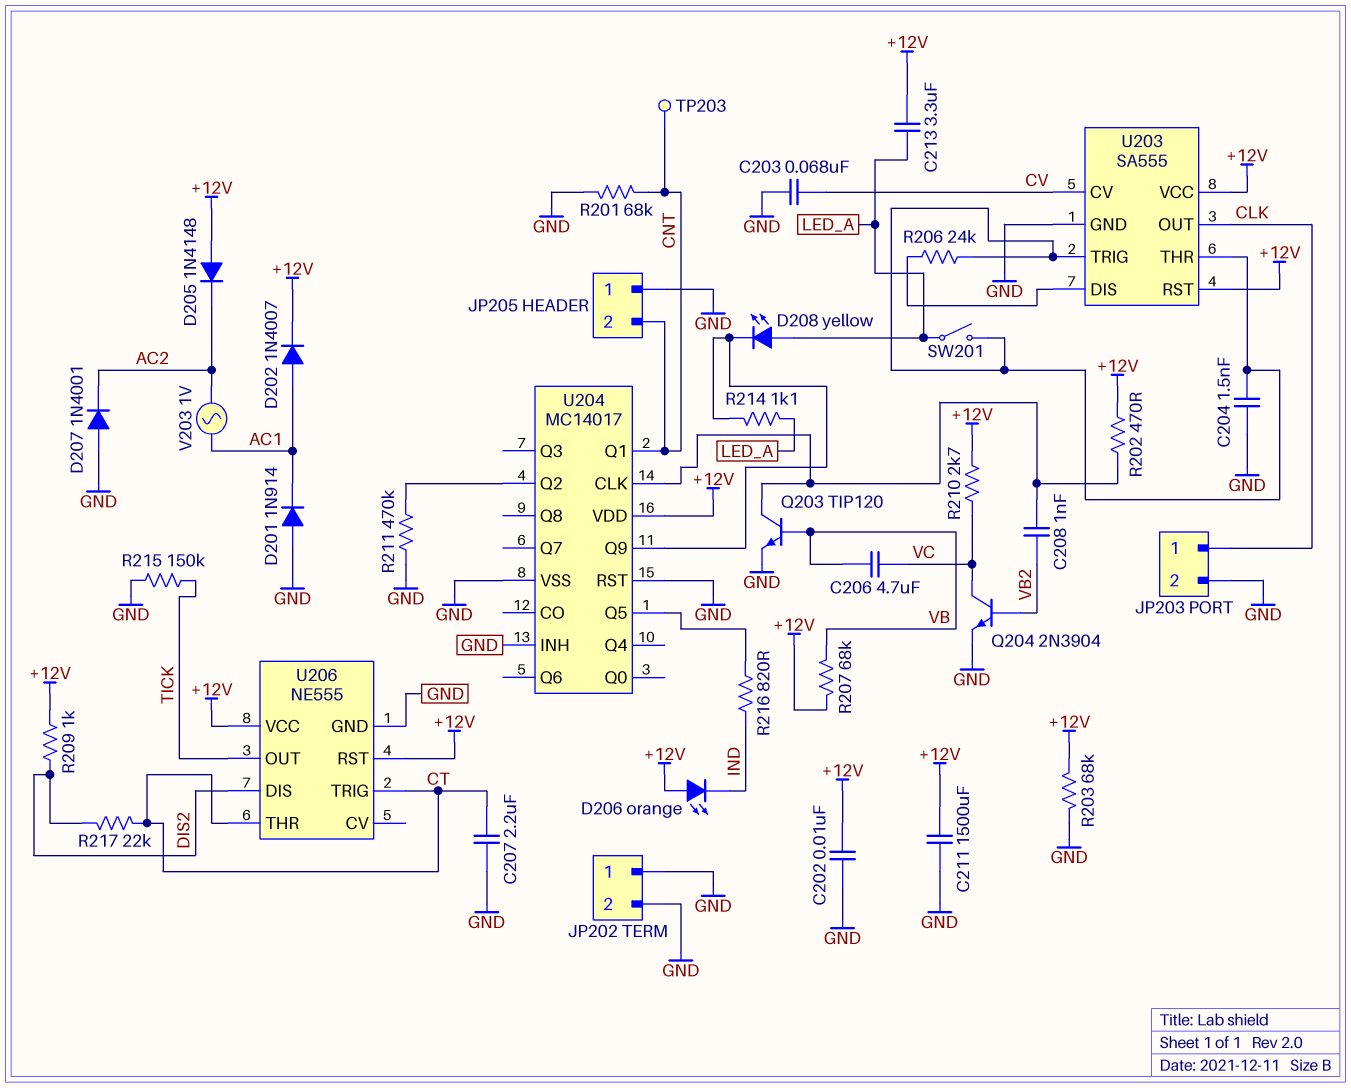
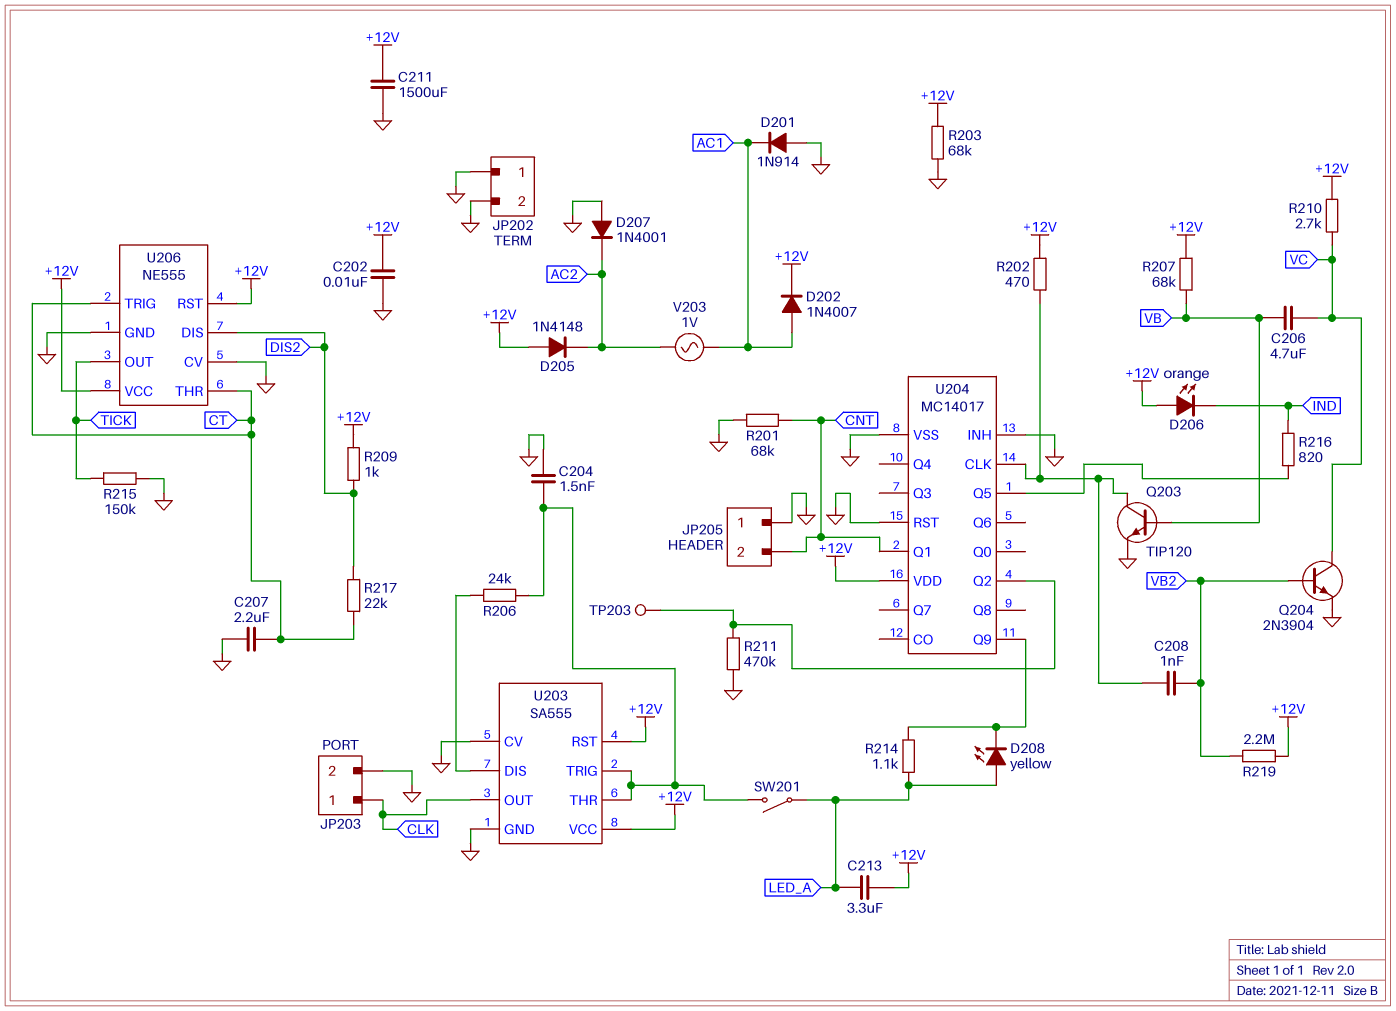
C203: 68nF (CV, GND) -> none
R219: none -> 2.2M (+12V, VB2)
TP203: test point (CNT) -> test point (U204/Q2)
U203 pin CV: CV -> GND
U206 pin CV: none -> GND

